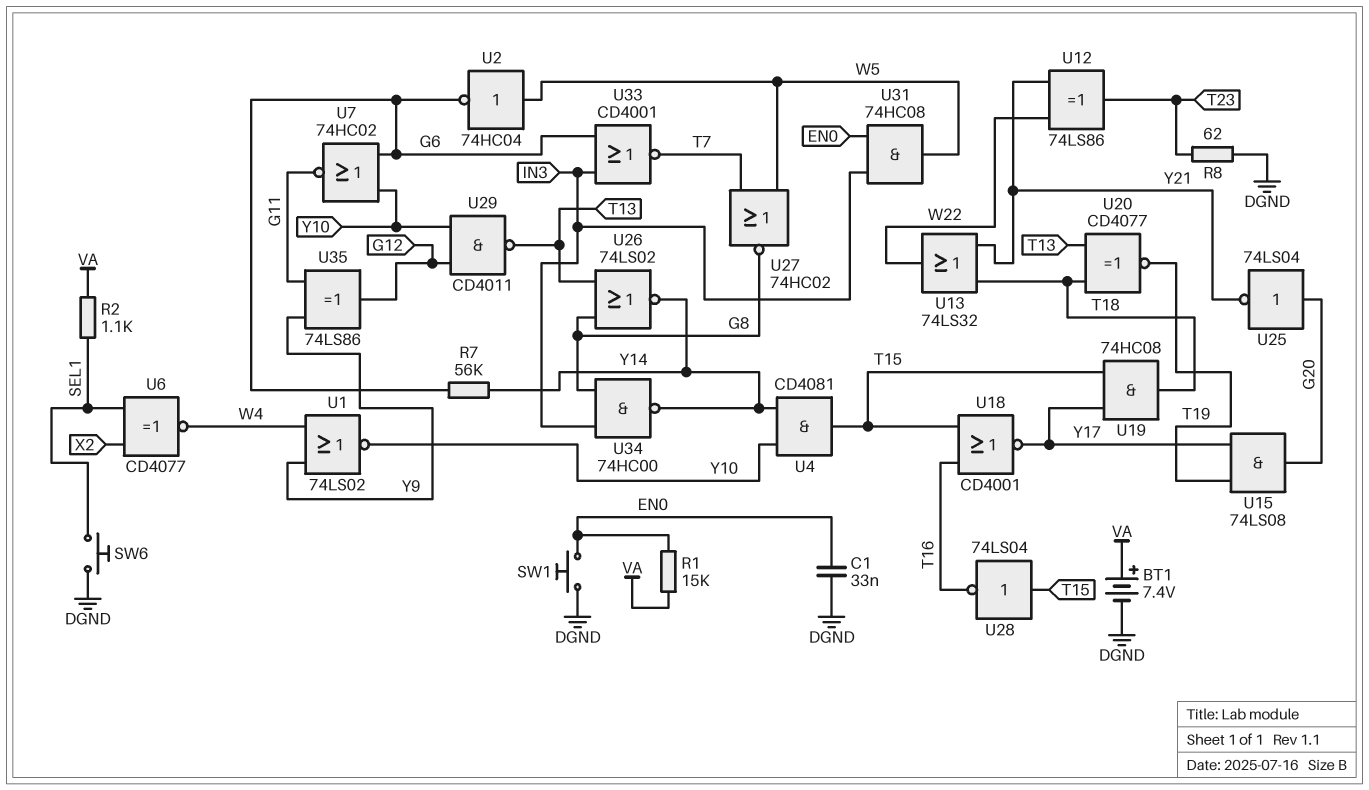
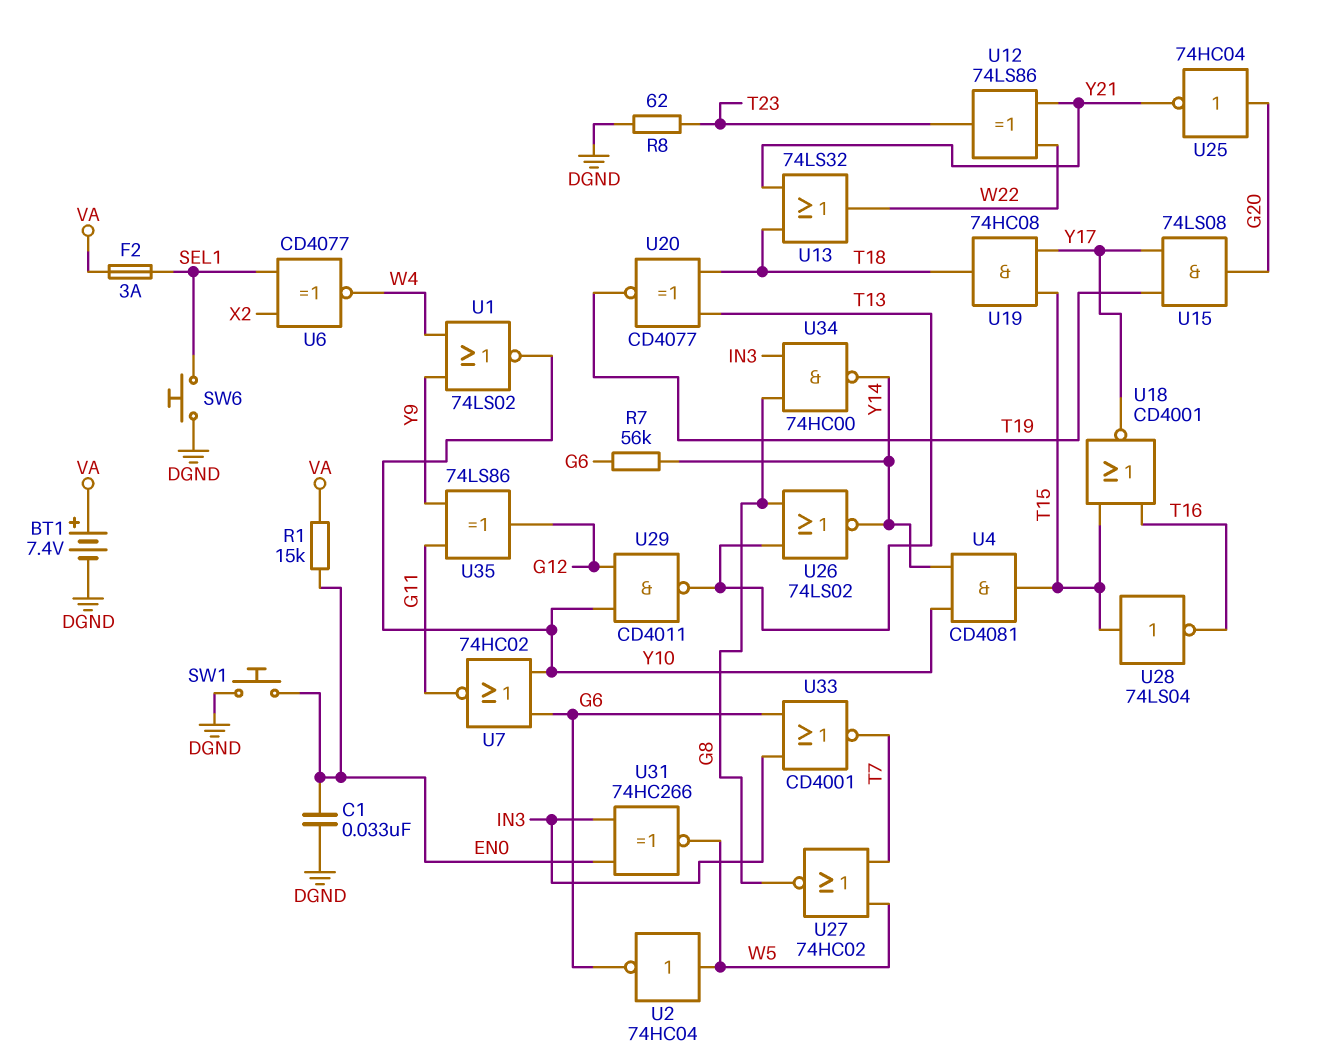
F2: none -> 3A (SEL1, VA)
R2: 1.1k (SEL1, VA) -> none
U25: NOT 74LS04 (in G20, out Y21) -> NOT 74HC04 (in G20, out Y21)
U31: AND 74HC08 (in EN0, in IN3, out W5) -> XNOR 74HC266 (in EN0, in IN3, out W5)

